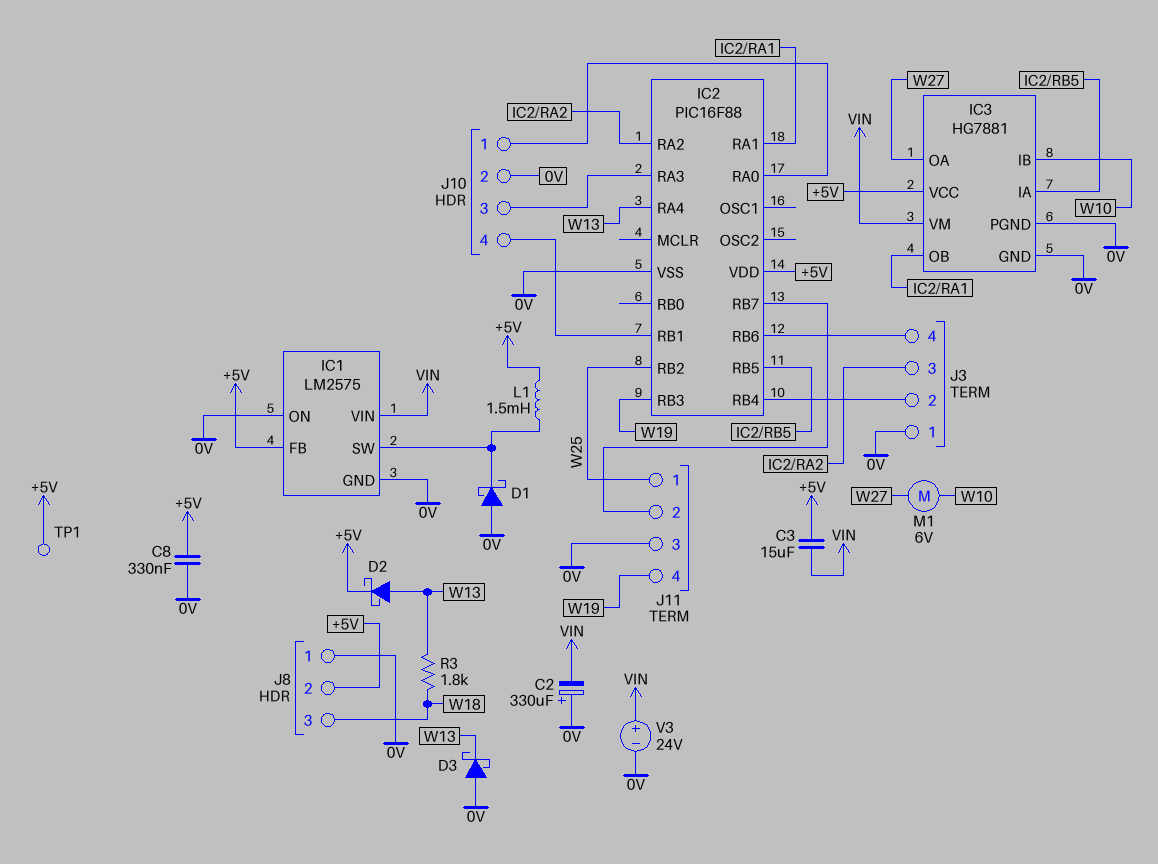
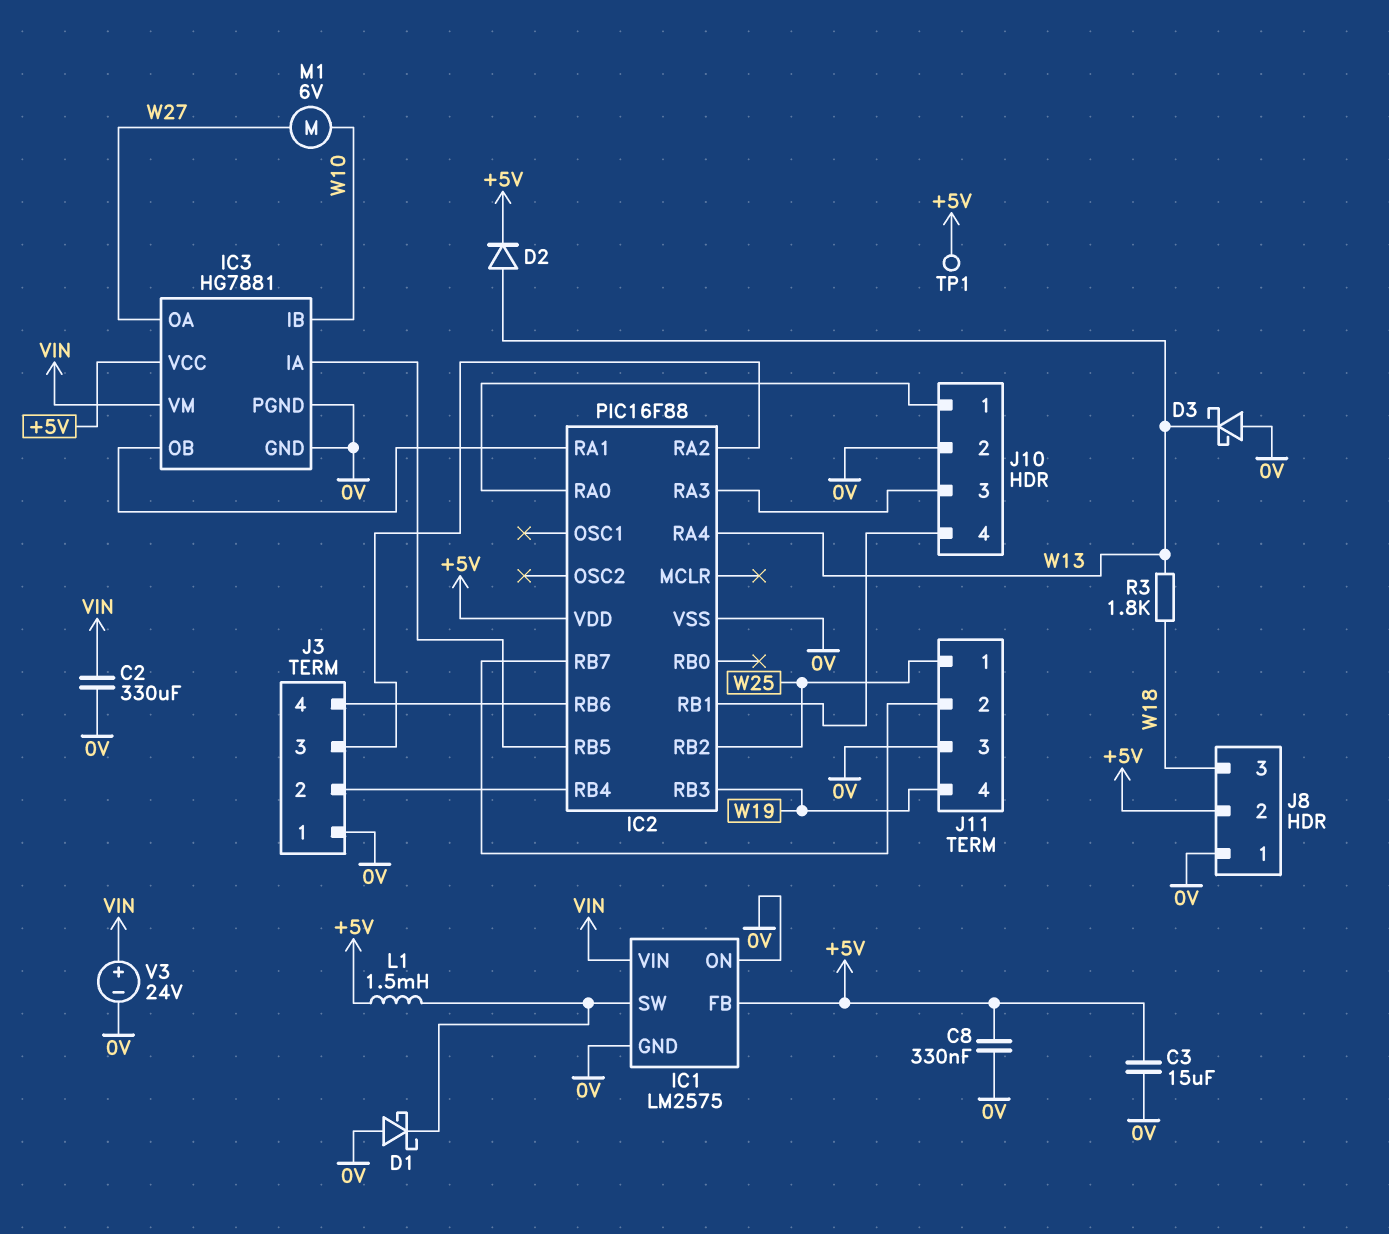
C2: 330uF (plus 0V, minus VIN) -> 330uF (0V, VIN)
C3: 15uF (+5V, VIN) -> 15uF (+5V, 0V)
D2: schottky (A W13, K +5V) -> diode (A W13, K +5V)

